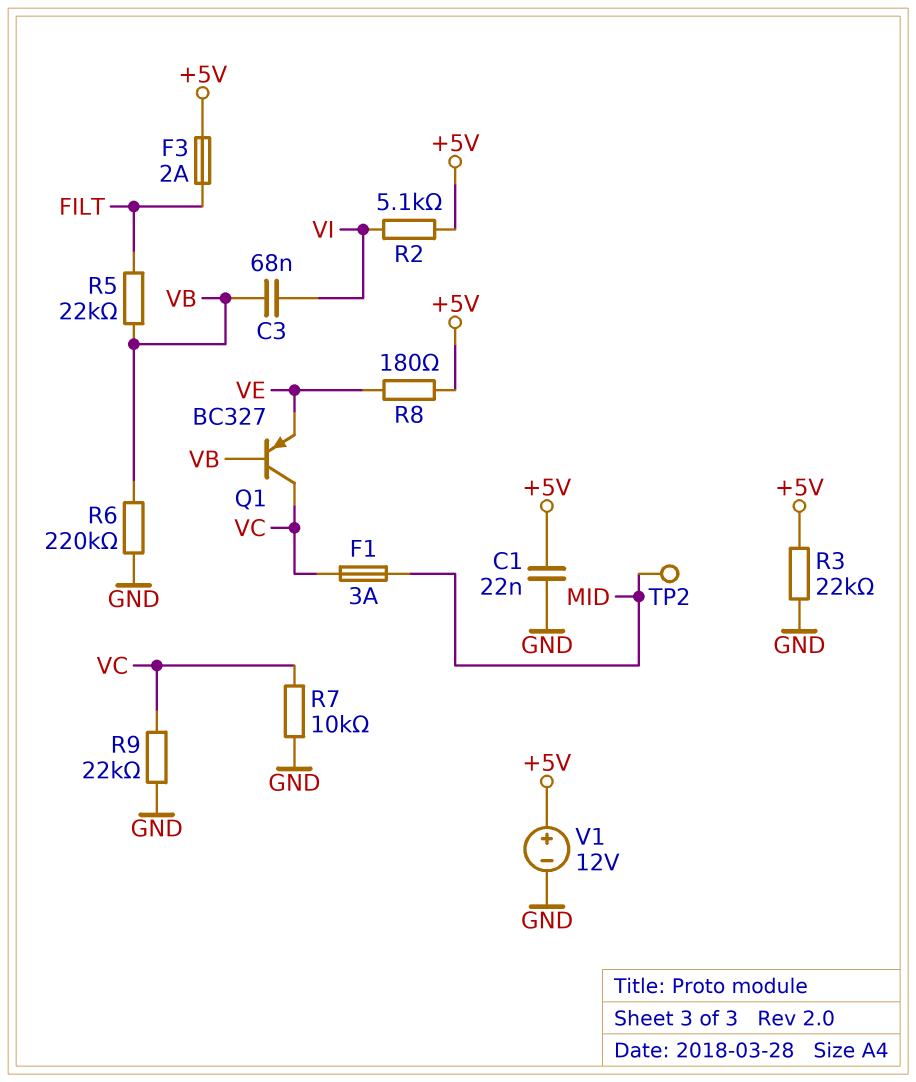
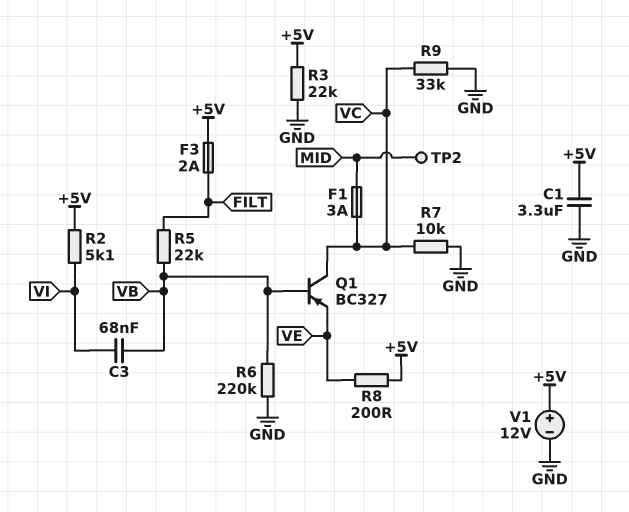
C1: 22nF (+5V, GND) -> 3.3uF (+5V, GND)
R8: 180 (+5V, VE) -> 200 (+5V, VE)
R9: 22k (GND, VC) -> 33k (GND, VC)

